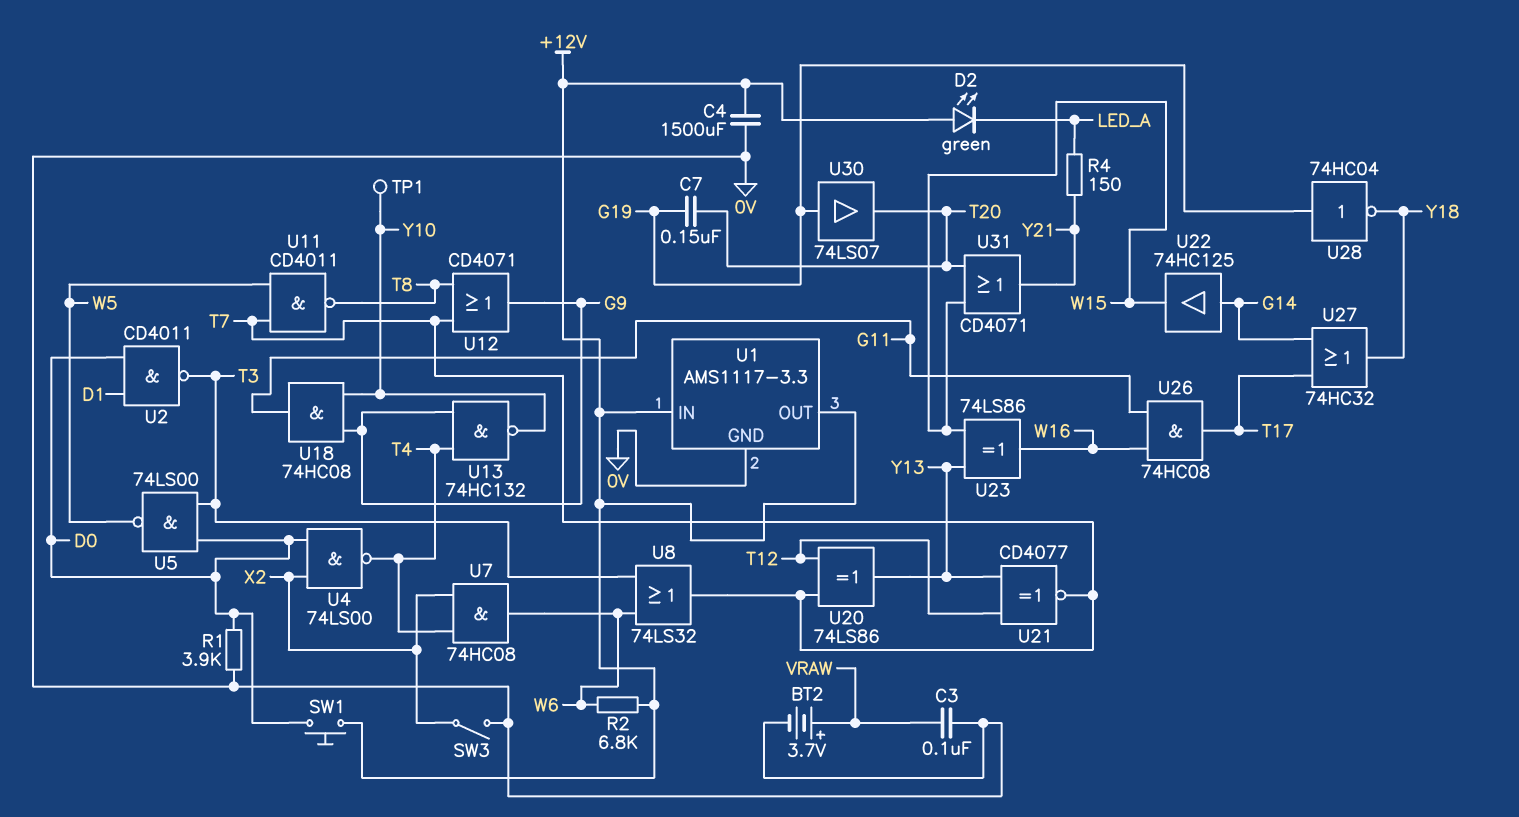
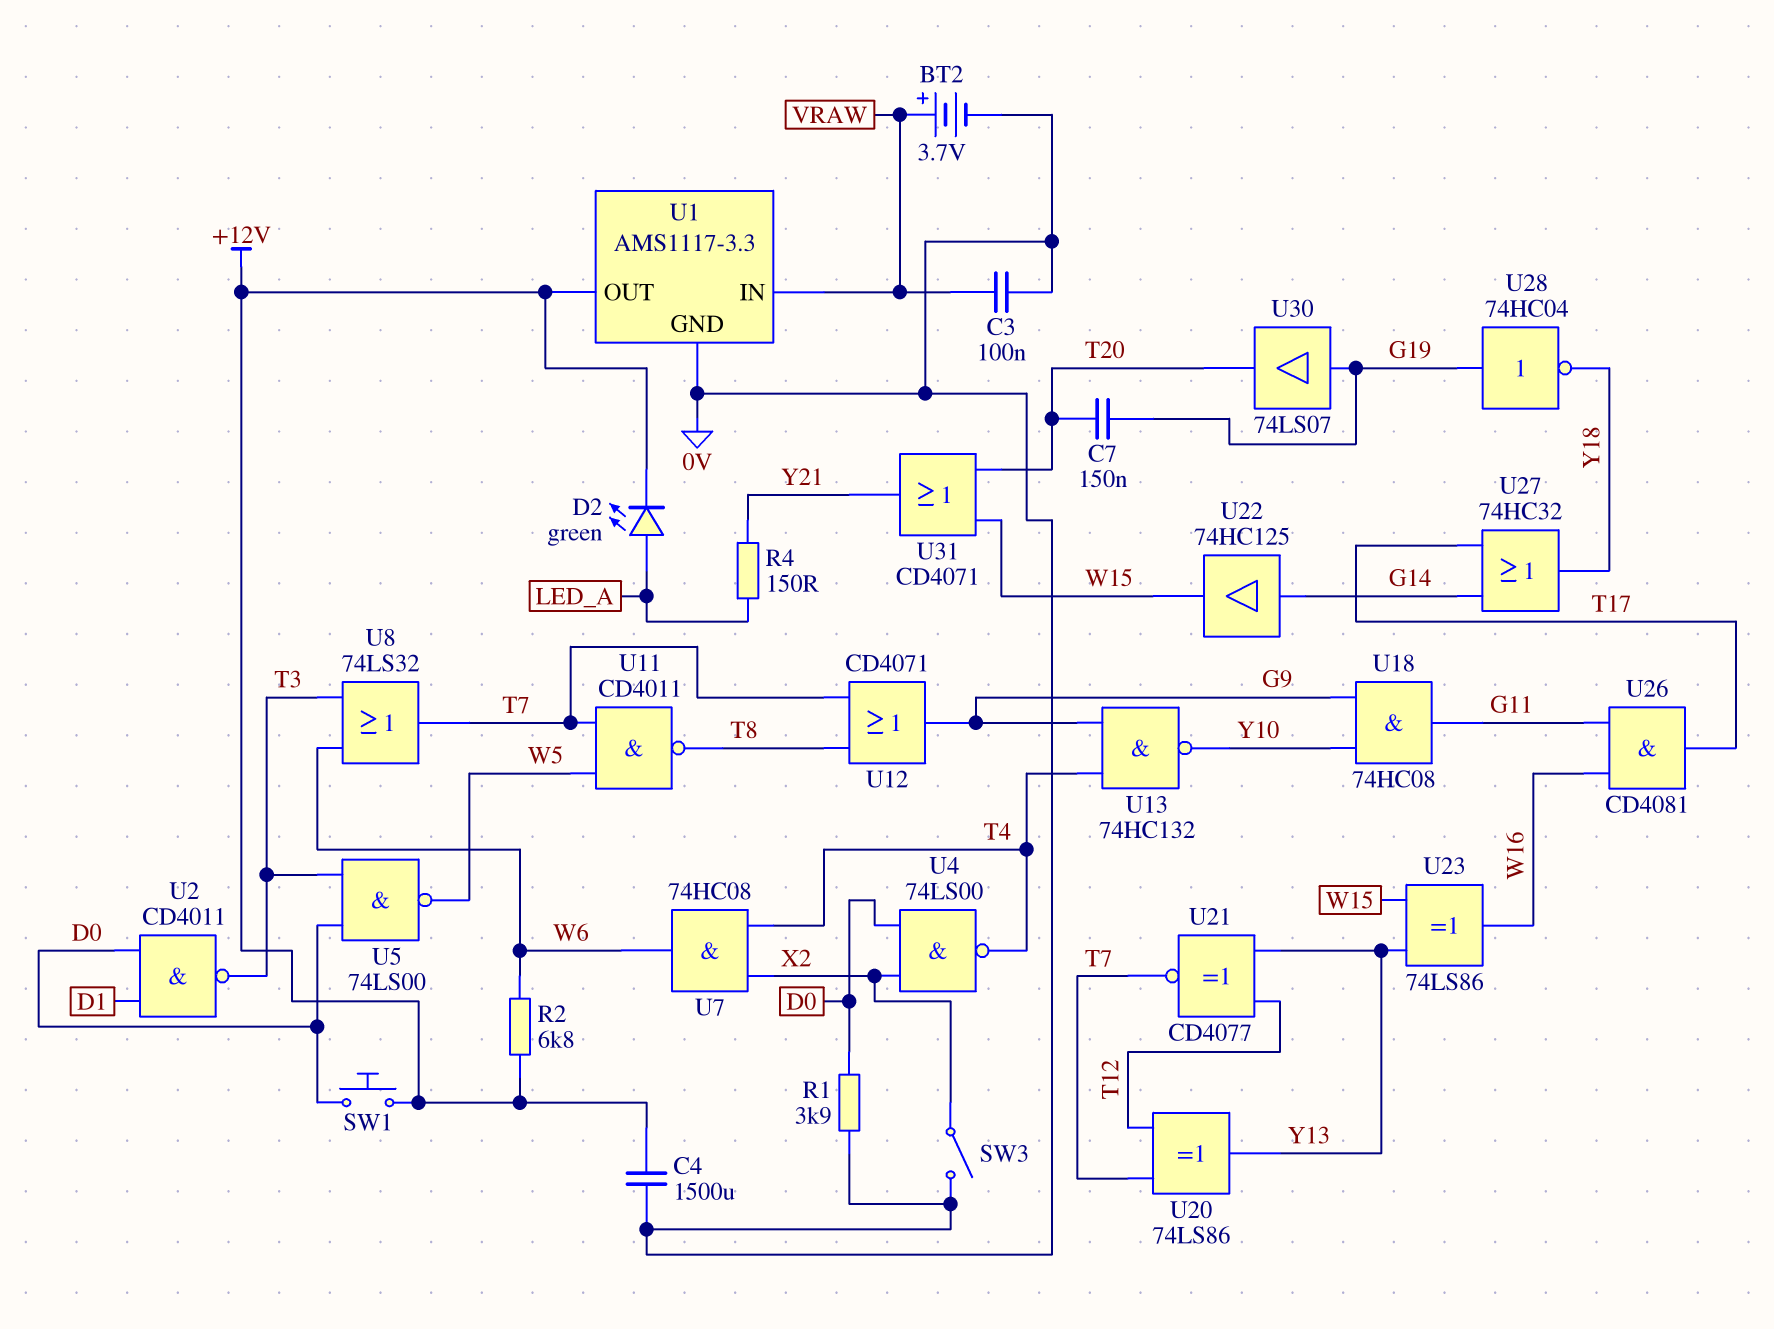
D2: LED green (A +12V, K LED_A) -> LED green (A LED_A, K +12V)
TP1: test point (Y10) -> none
U1 pin IN: +12V -> VRAW
U26: AND 74HC08 (in G11, in W16, out T17) -> AND CD4081 (in G11, in W16, out T17)

